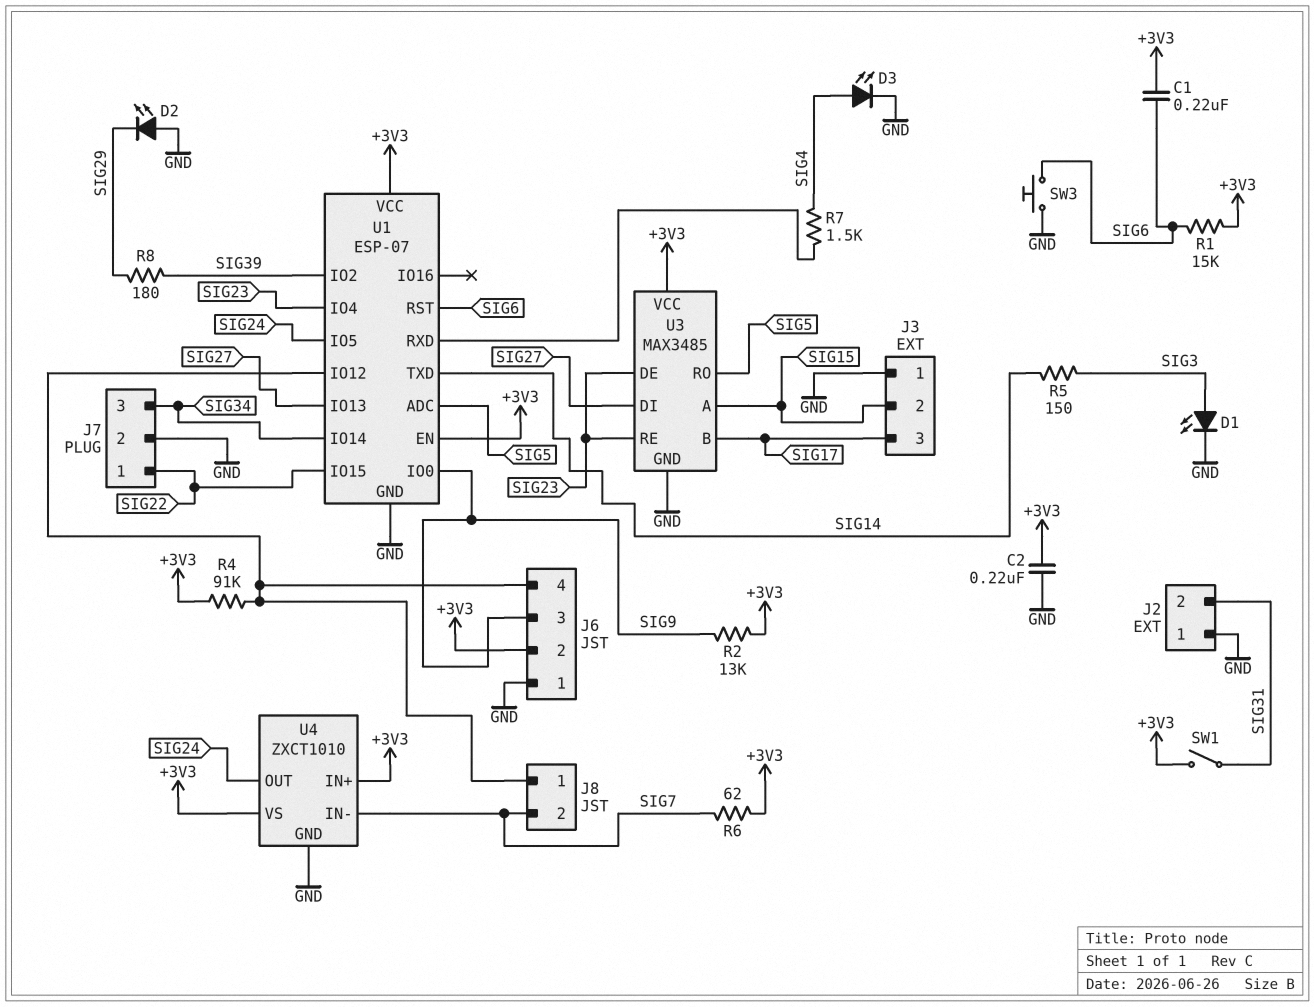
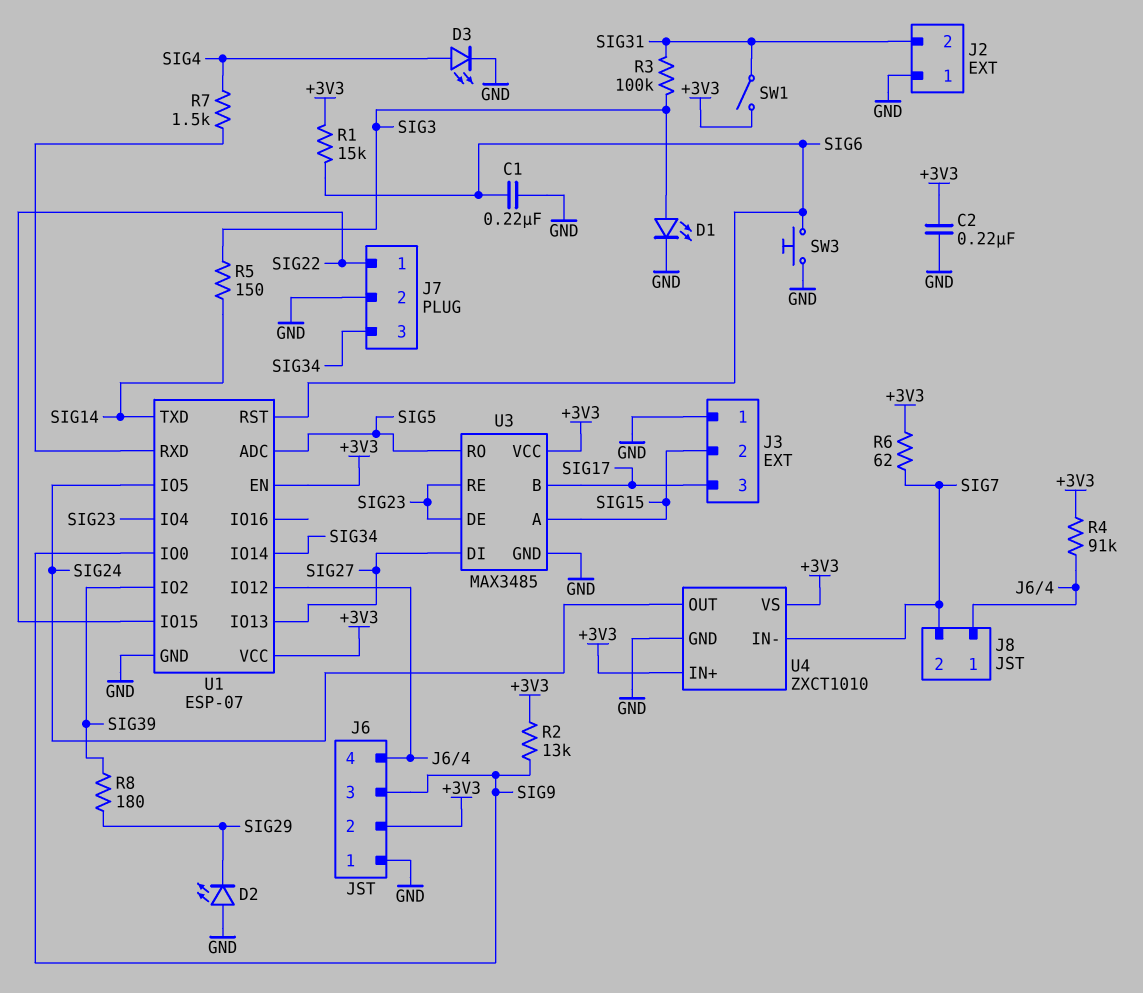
C1: 220nF (+3V3, SIG6) -> 220nF (GND, SIG6)
R3: none -> 100k (SIG3, SIG31)

